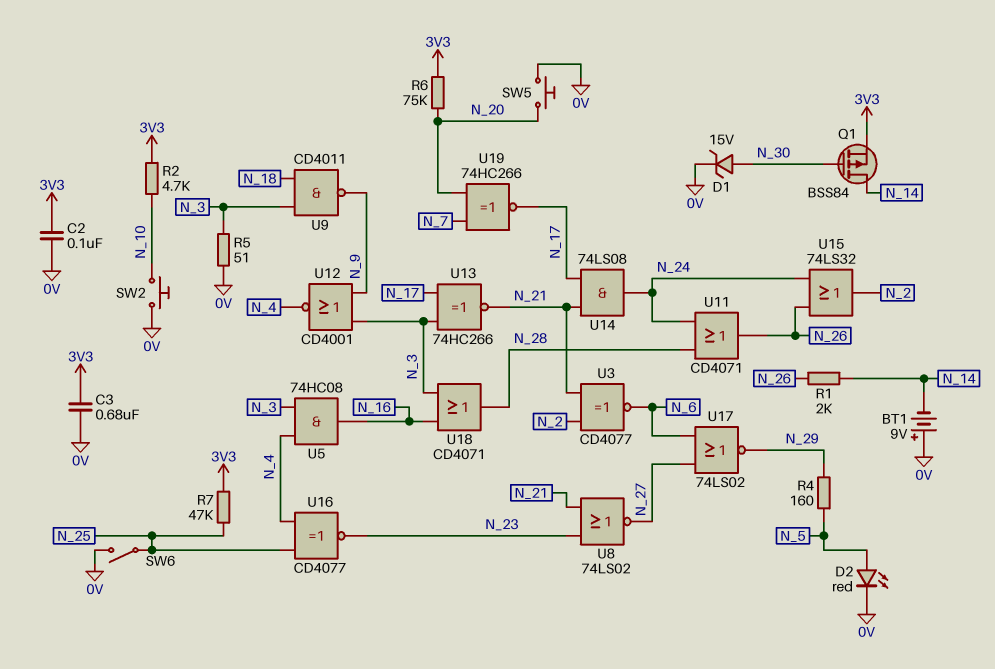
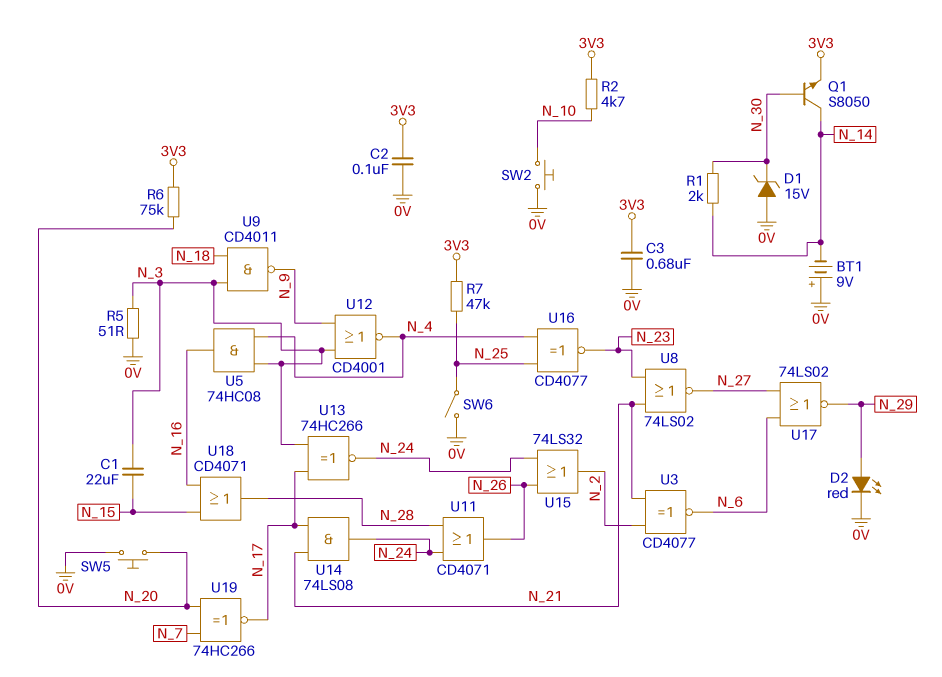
C1: none -> 22uF (N_3, N_15)
D1: zener 15V (A N_30, K 0V) -> zener 15V (A 0V, K N_30)
D2: LED red (A N_5, K 0V) -> LED red (A N_29, K 0V)
Q1: PMOS BSS84 (G N_30, D N_14, S 3V3) -> NPN S8050 (B N_30, C N_14, E 3V3)
R1: 2k (N_14, N_26) -> 2k (N_14, N_30)
R4: 160 (N_5, N_29) -> none
U13: XNOR 74HC266 (in N_3, in N_17, out N_21) -> XNOR 74HC266 (in N_3, in N_17, out N_24)
U18: OR CD4071 (in N_3, in N_16, out N_28) -> OR CD4071 (in N_15, in N_16, out N_28)

